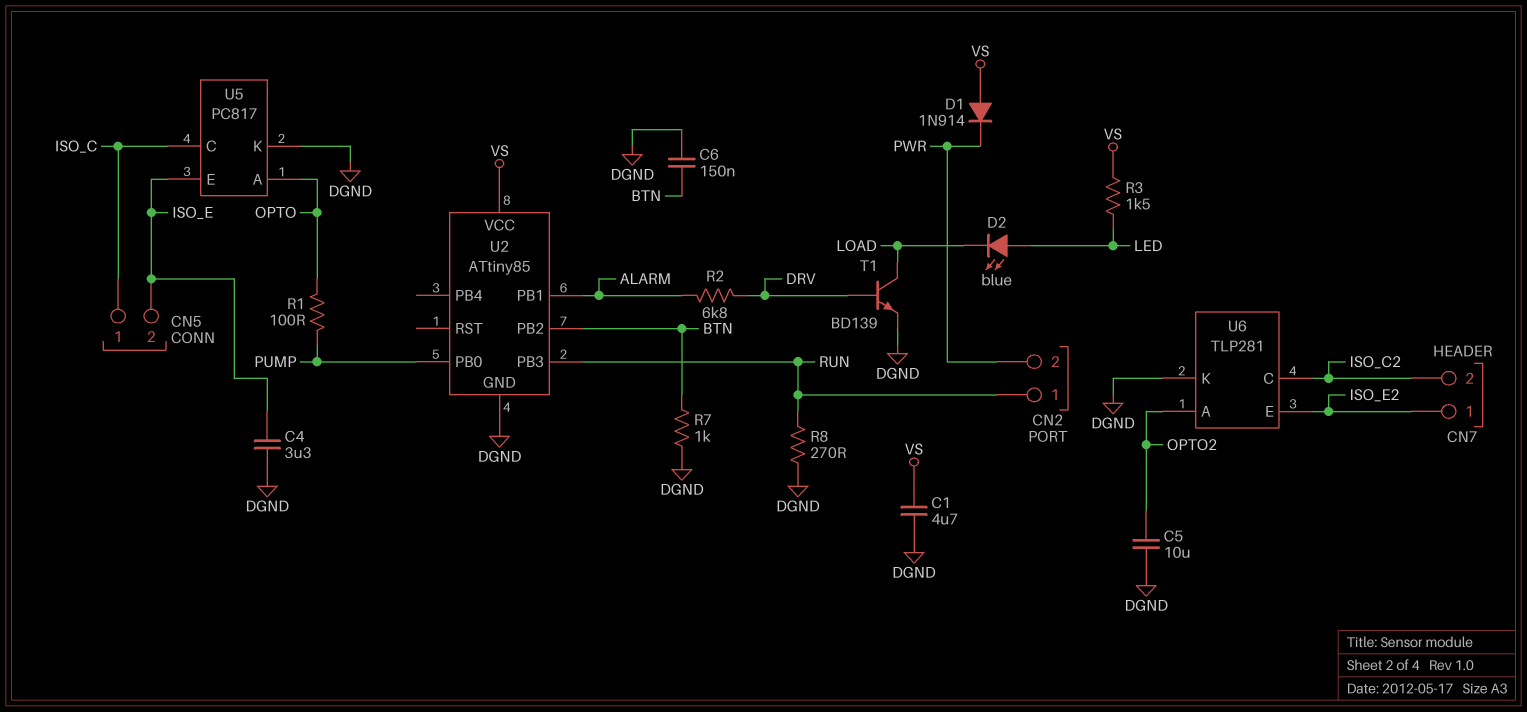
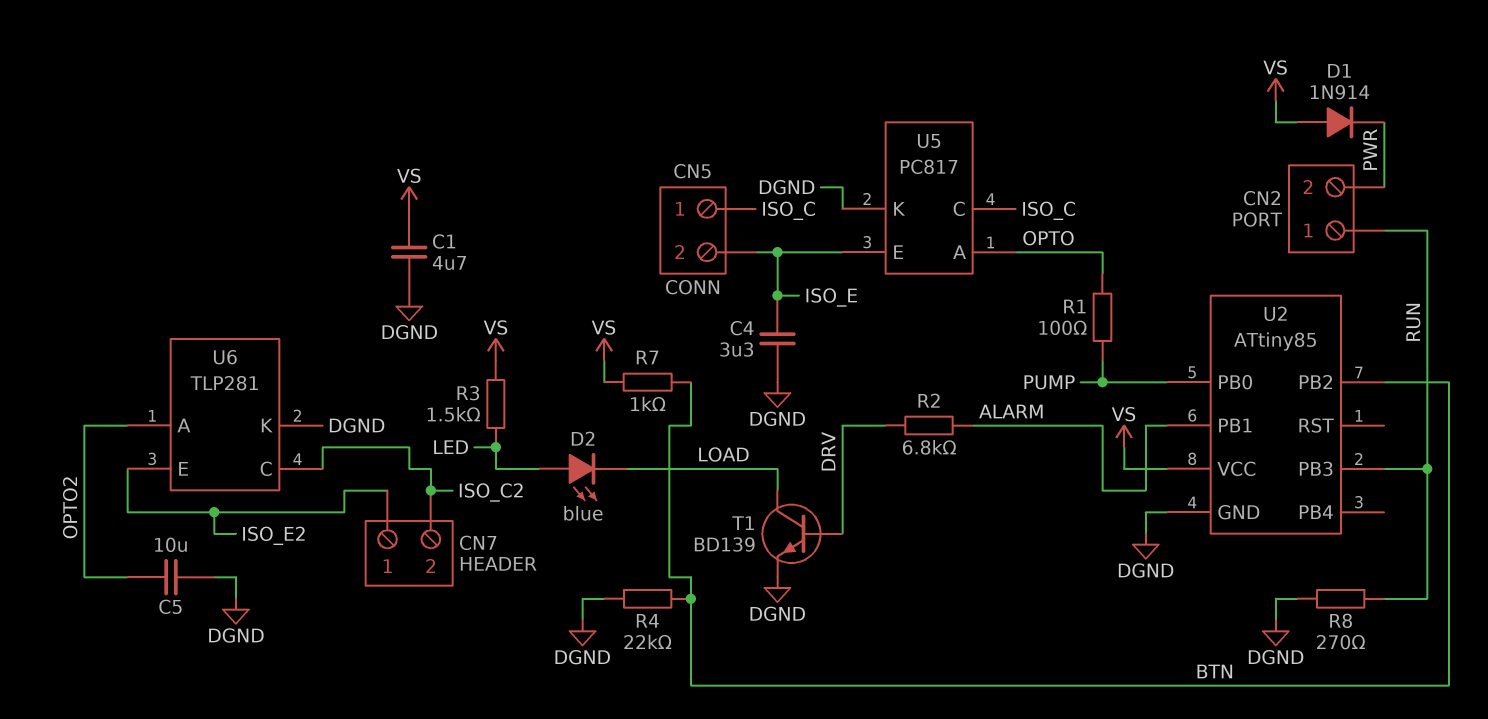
C6: 150nF (BTN, DGND) -> none
R4: none -> 22k (BTN, DGND)
R7: 1k (BTN, DGND) -> 1k (BTN, VS)

